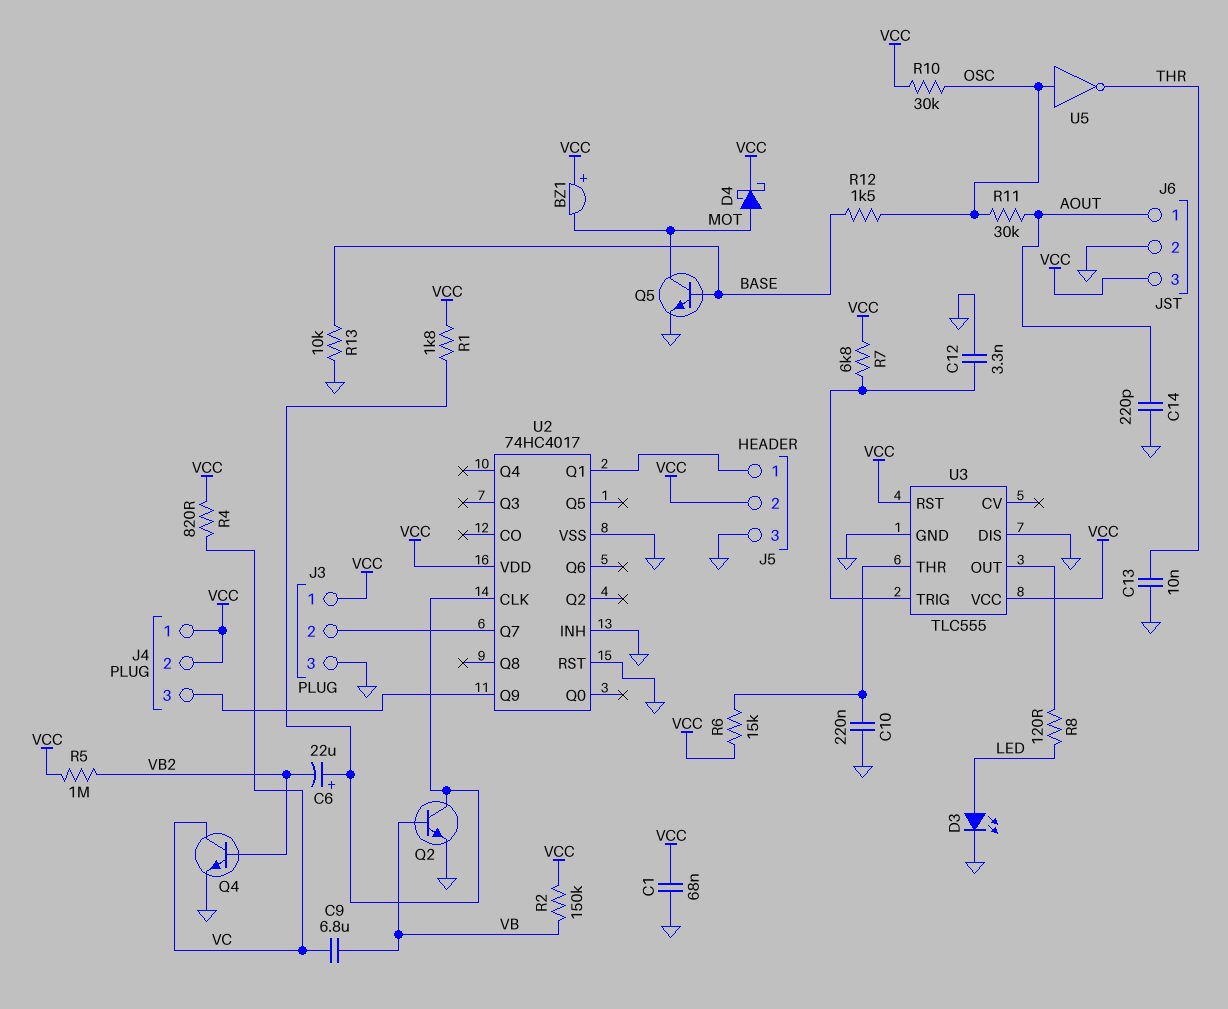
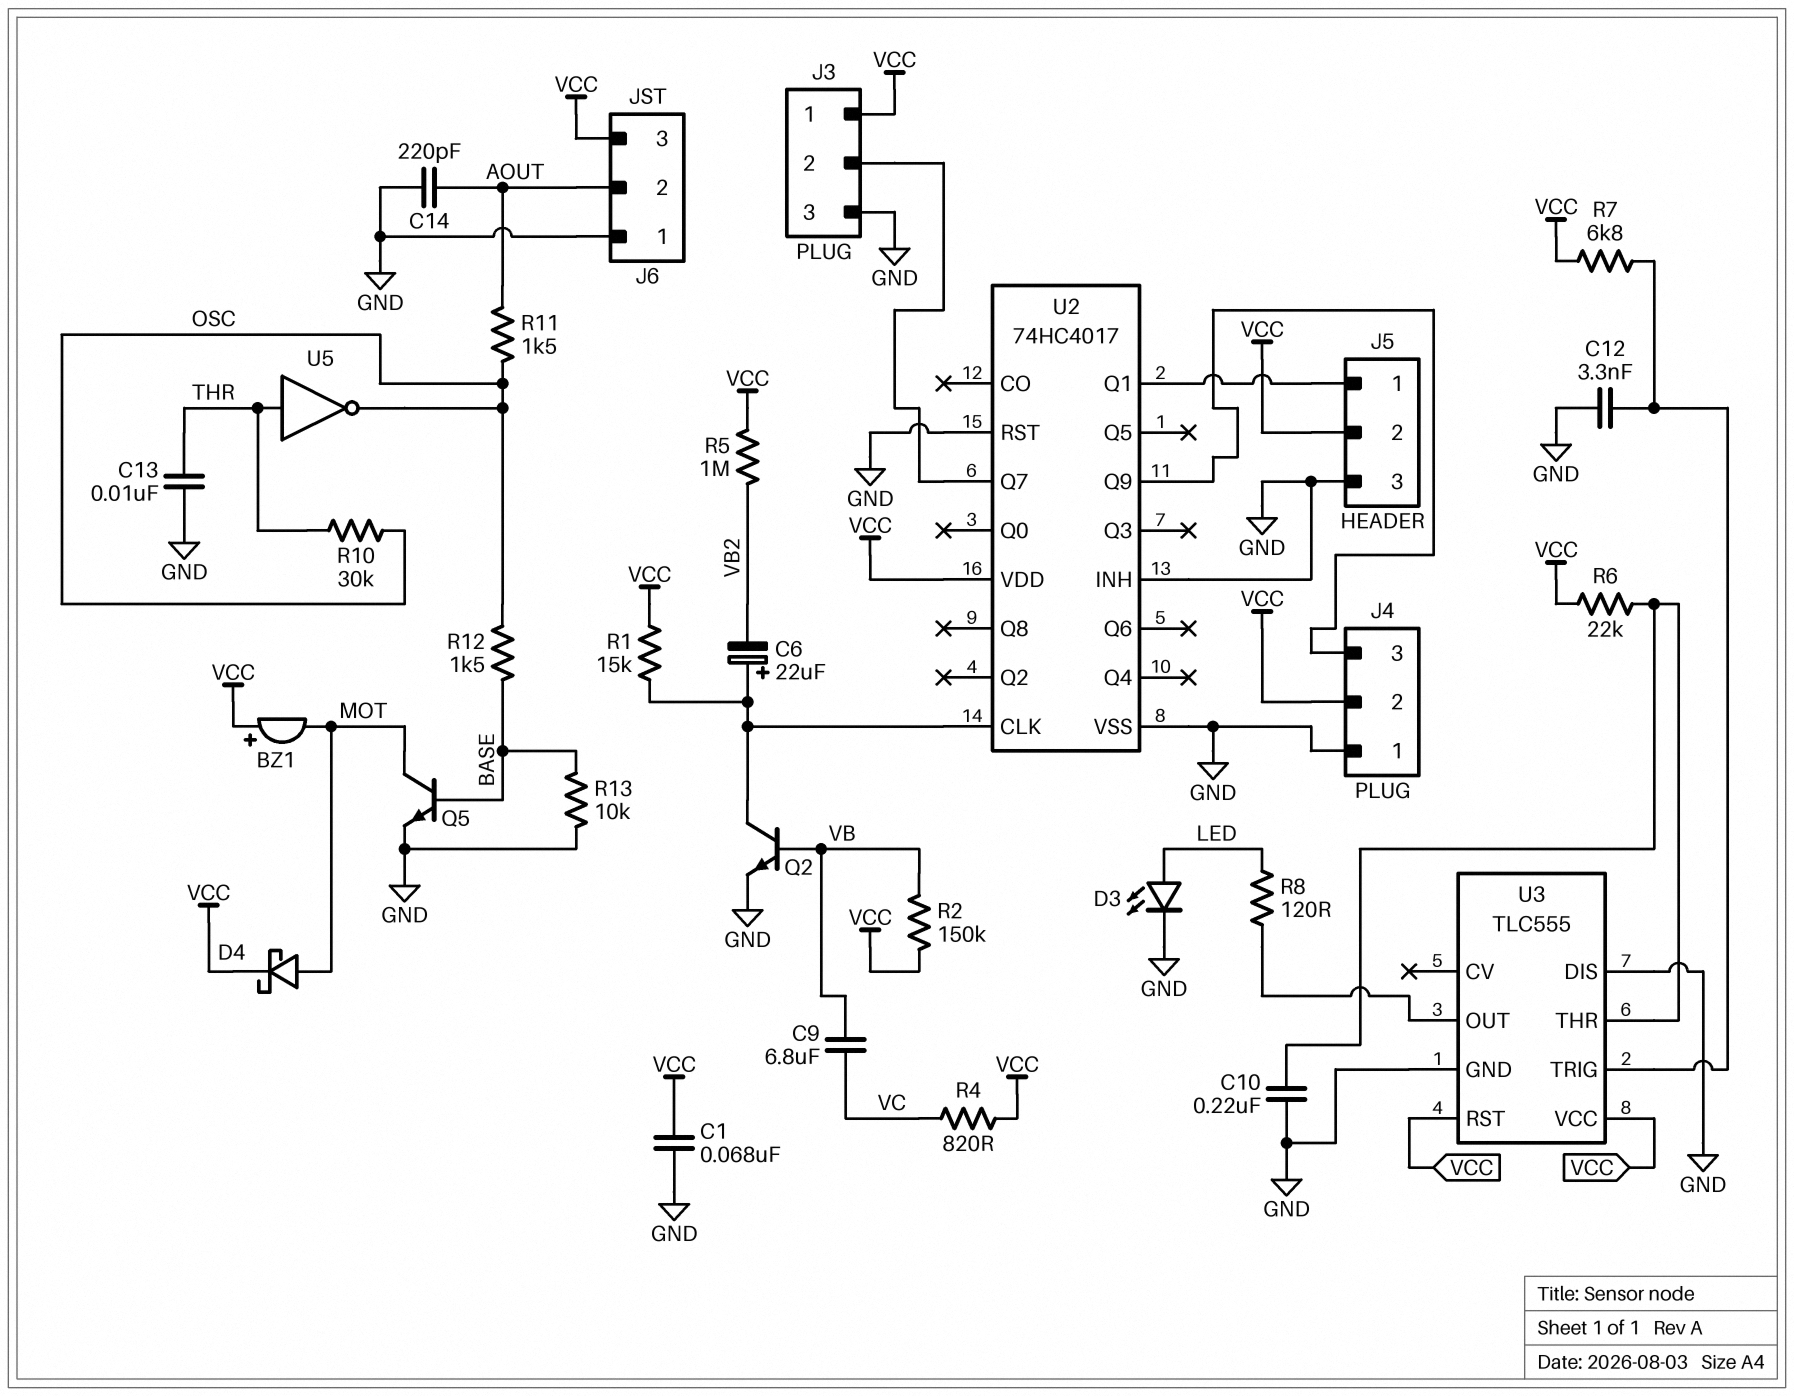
J4 pin 1: VCC -> GND
J6 pin 1: AOUT -> GND
J6 pin 2: GND -> AOUT
Q4: NPN (B VB2, C VC, E GND) -> none
R1: 1.8k (U2/CLK, VCC) -> 15k (U2/CLK, VCC)
R6: 15k (U3/THR, VCC) -> 22k (U3/THR, VCC)
R10: 30k (OSC, VCC) -> 30k (OSC, THR)
R11: 30k (AOUT, OSC) -> 1.5k (AOUT, OSC)
U5: NOT (in OSC, out THR) -> NOT (in THR, out OSC)

